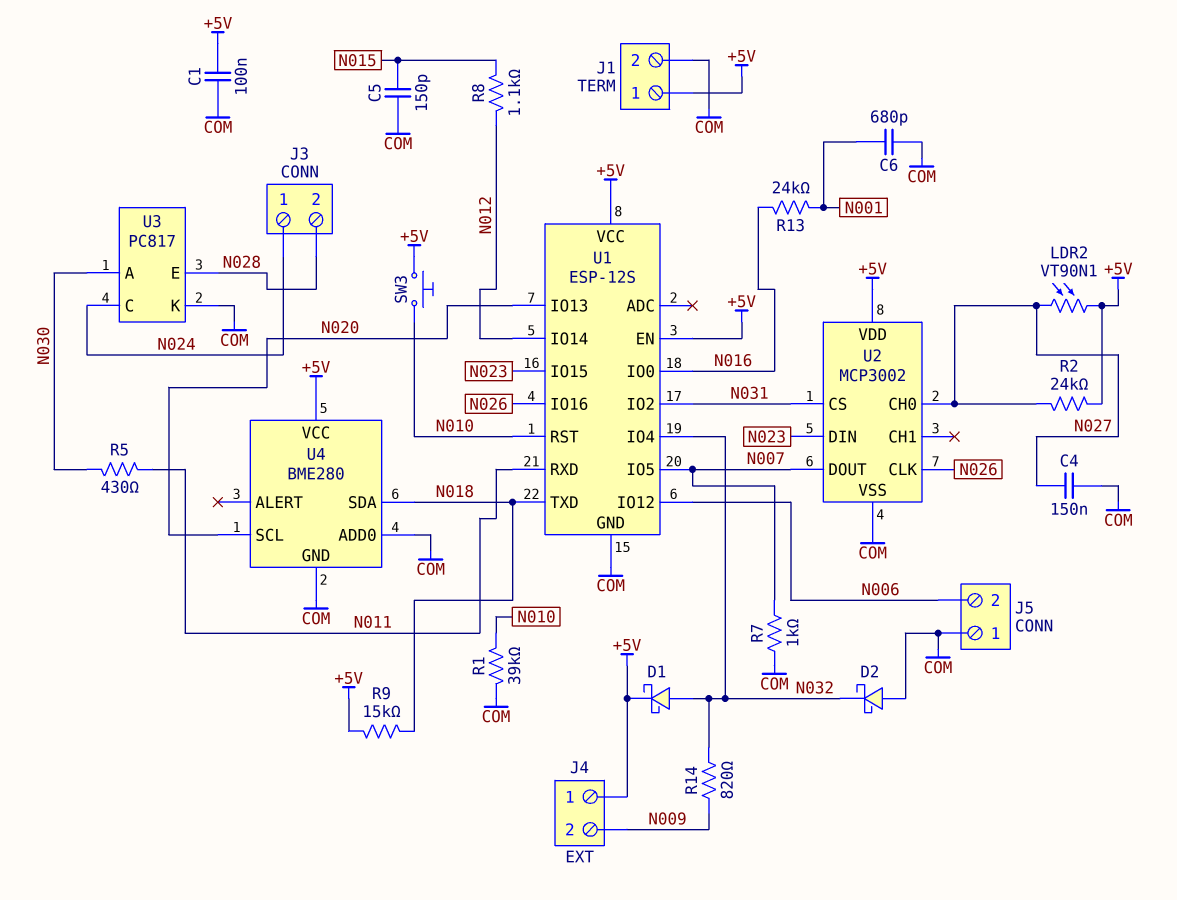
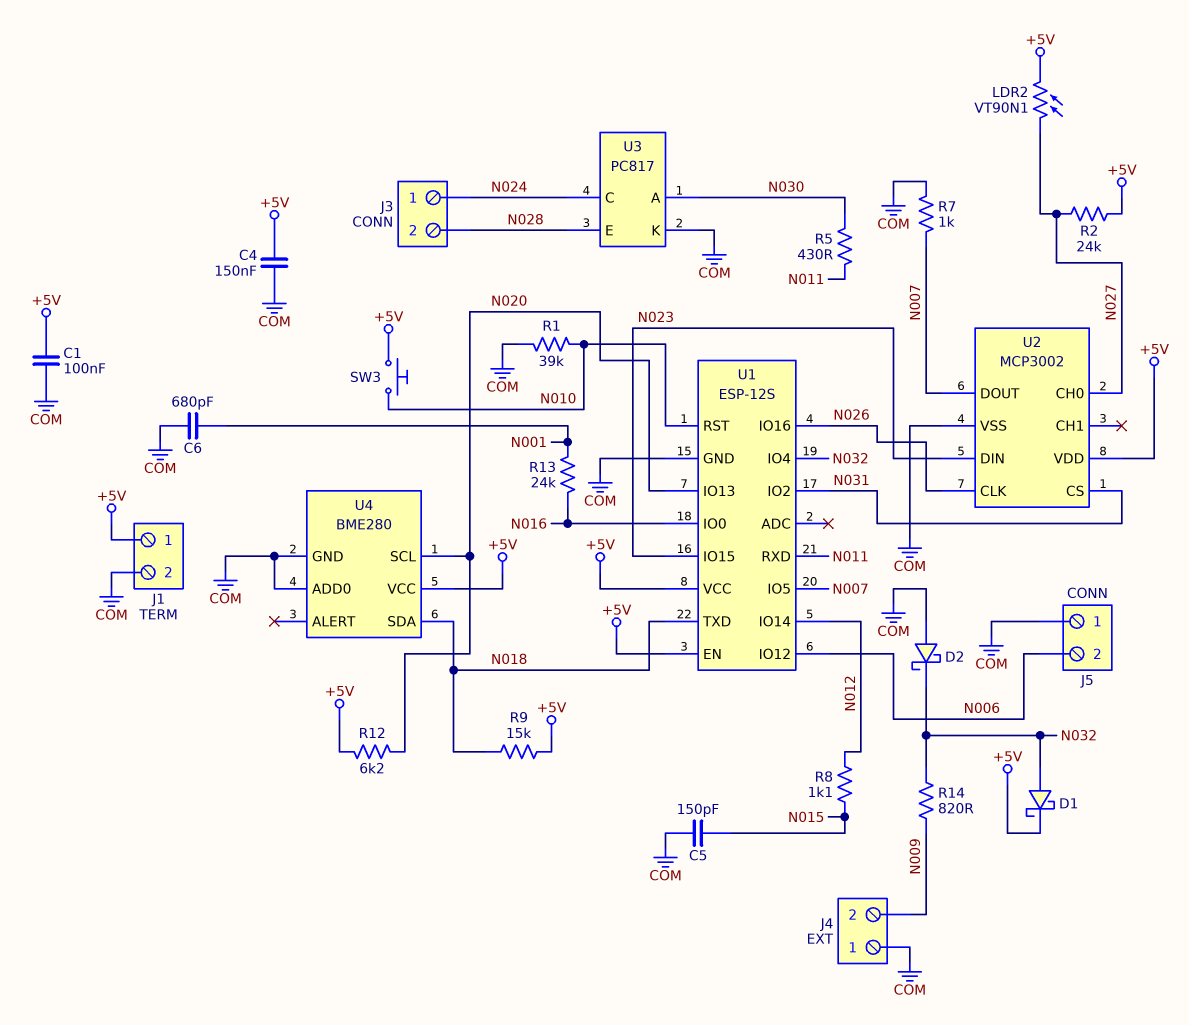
C4: 150nF (COM, N027) -> 150nF (+5V, COM)
J4 pin 1: +5V -> COM
R12: none -> 6.2k (+5V, N020)

